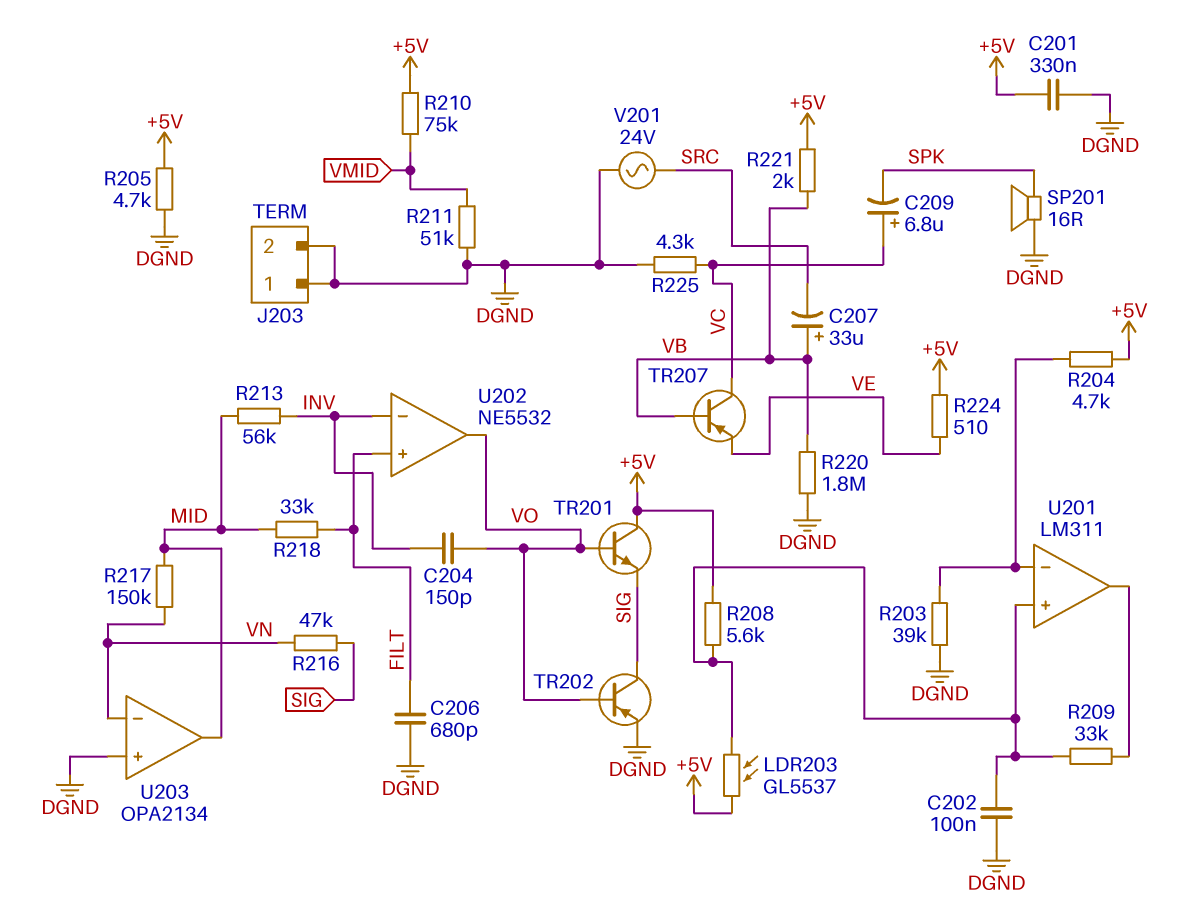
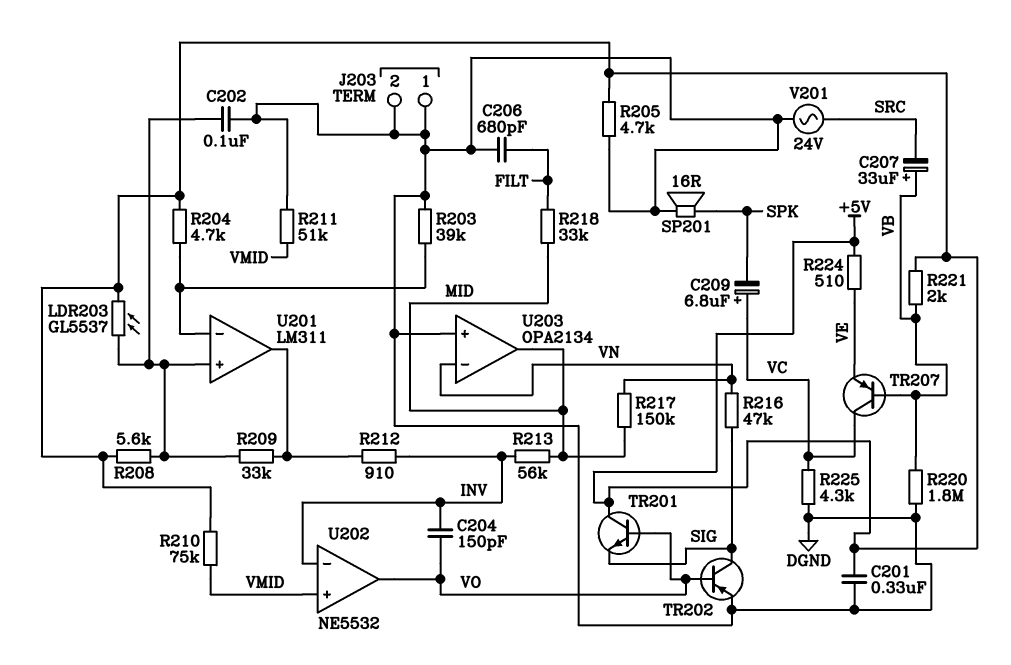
R212: none -> 910 (INV, U201/out)
U202 pin in+: FILT -> VMID

